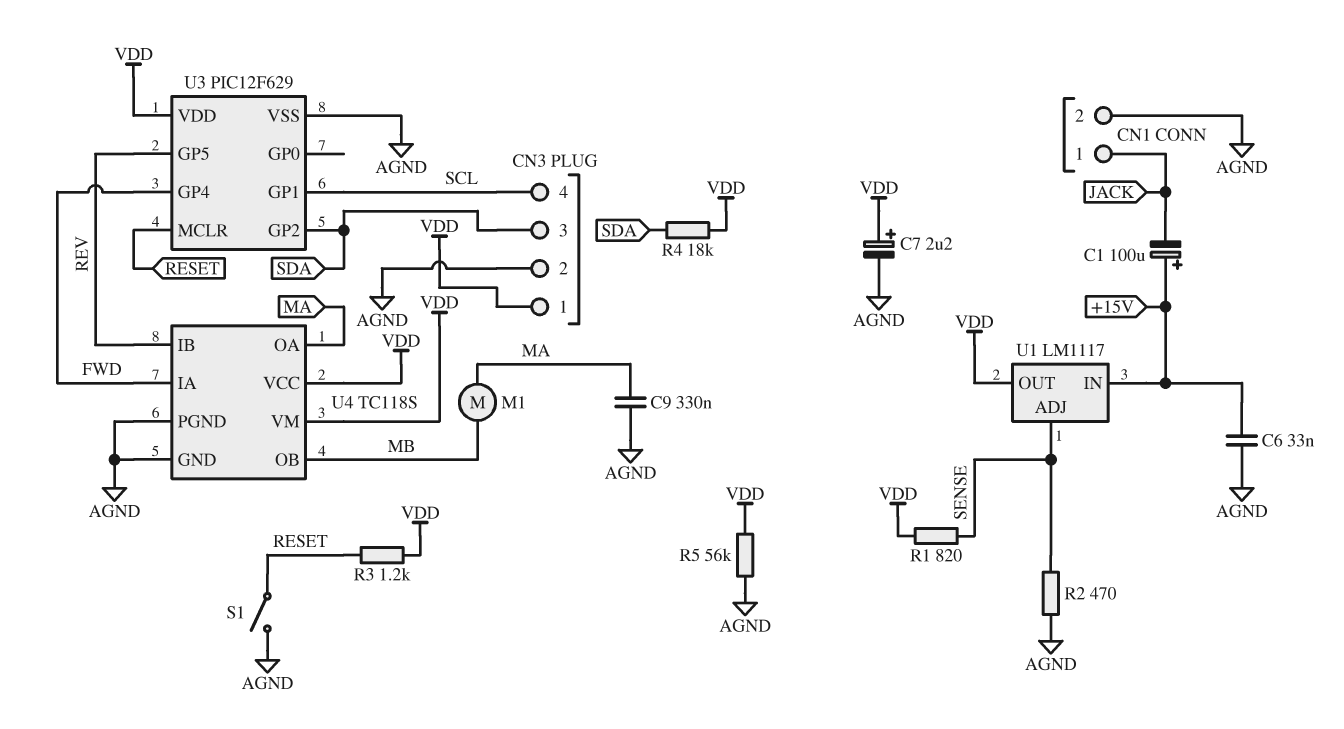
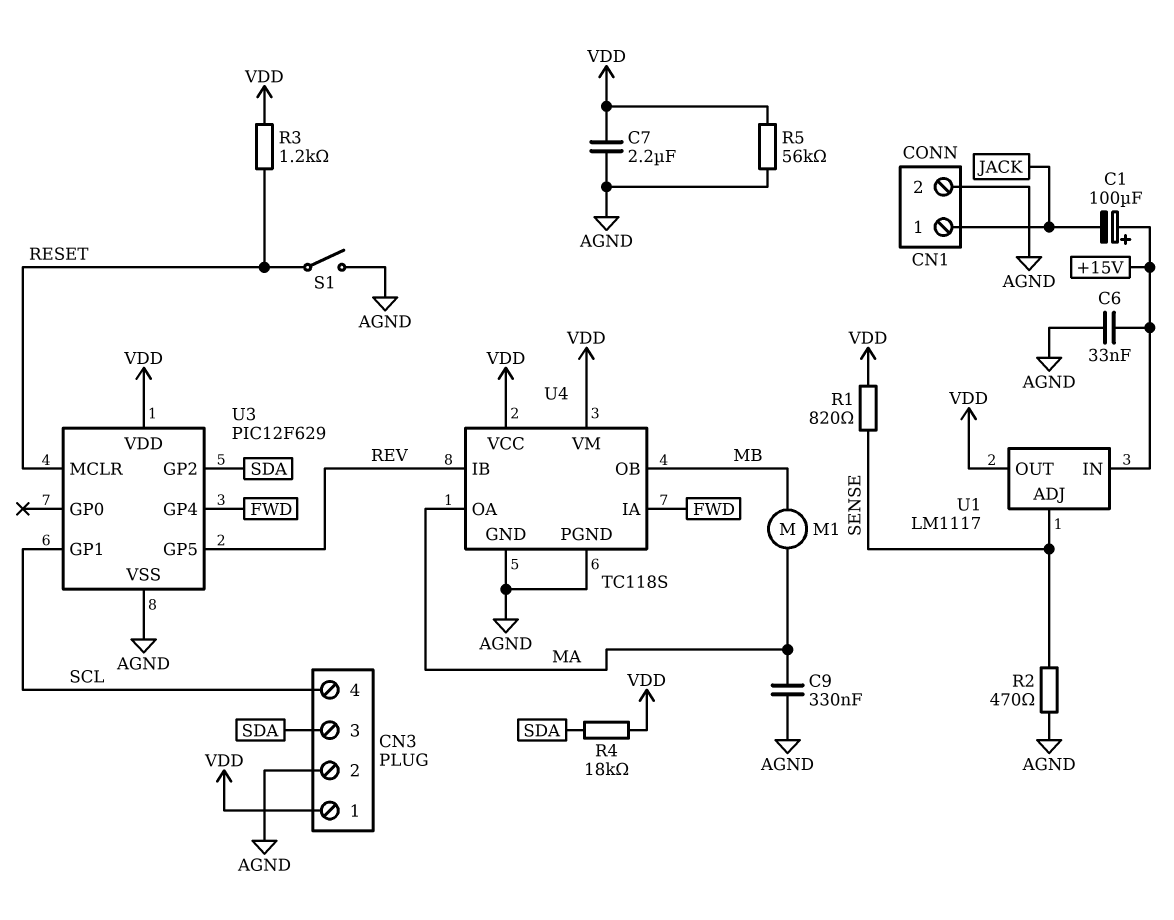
C7: 2.2uF (plus VDD, minus AGND) -> 2.2uF (AGND, VDD)

